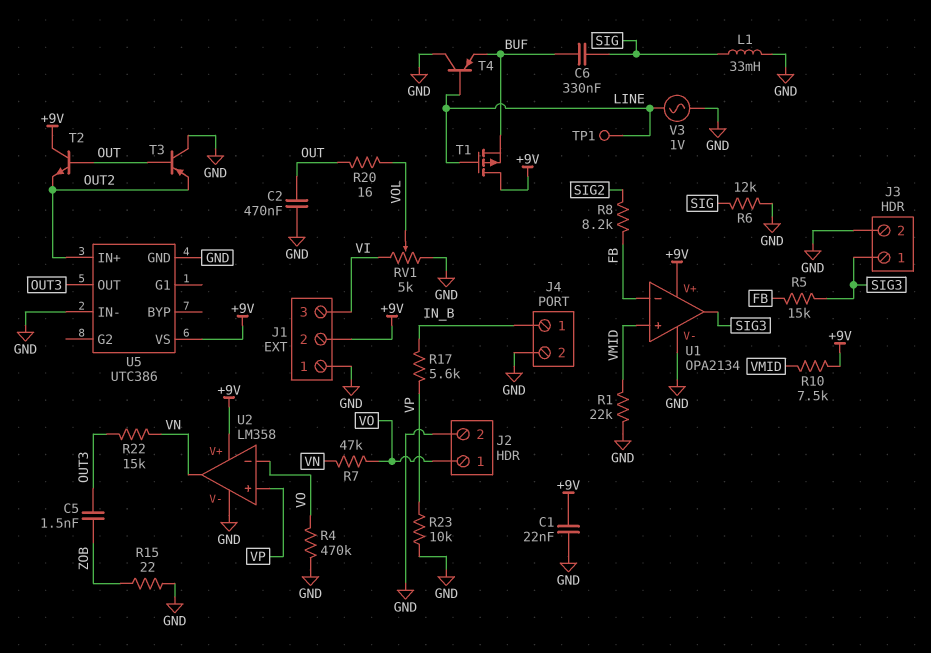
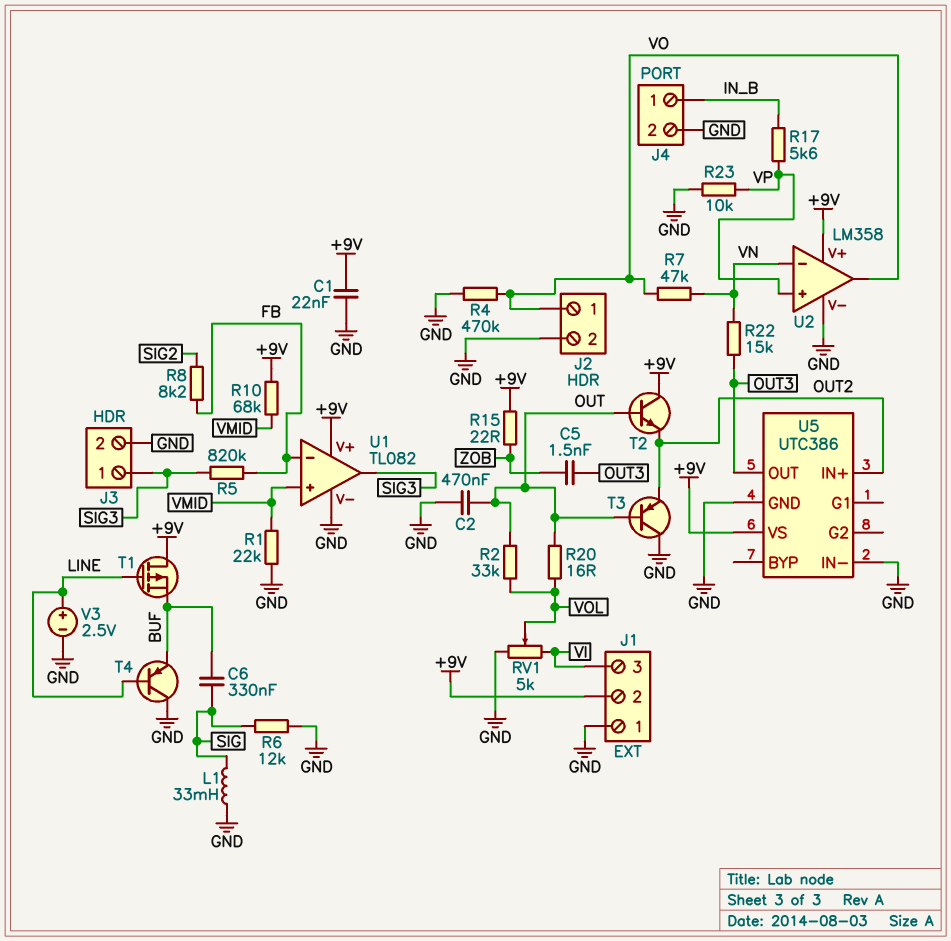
R2: none -> 33k (OUT, VOL)
R5: 15k (FB, SIG3) -> 820k (FB, SIG3)
R10: 7.5k (+9V, VMID) -> 68k (+9V, VMID)
R15: 22 (GND, ZOB) -> 22 (+9V, ZOB)
TP1: test point (LINE) -> none
U1: OPA2134 -> TL082
U2 pin in-: VO -> VN
U2 pin out: VN -> VO
V3: AC 1V (GND, LINE) -> 2.5V (plus LINE, minus GND)

